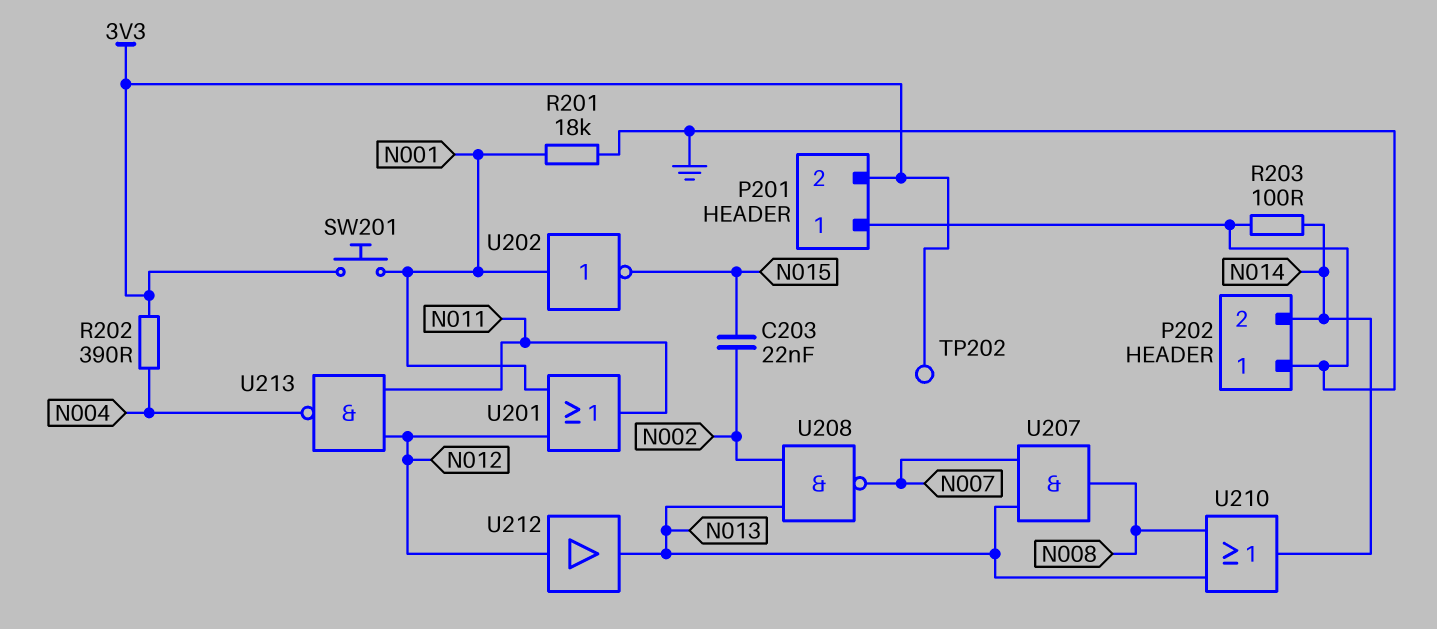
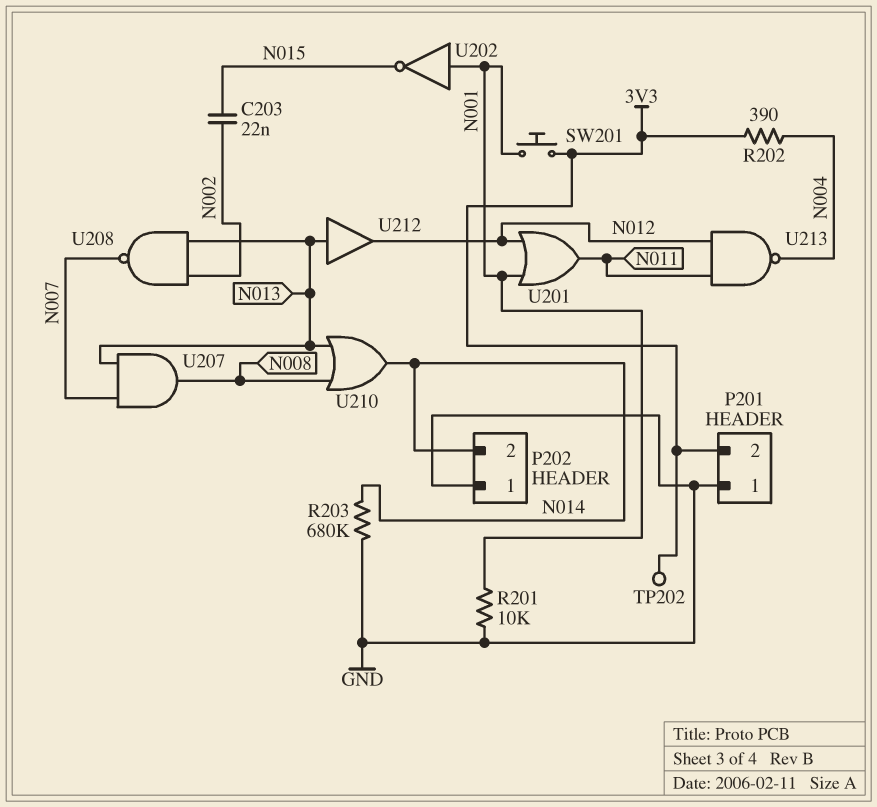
R201: 18k (GND, N001) -> 10k (GND, N001)
R203: 100 (GND, N014) -> 680k (GND, N014)
U212: buffer (in N012, out N013) -> buffer (in N013, out N012)

